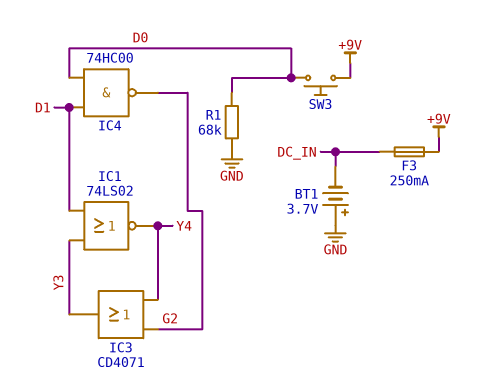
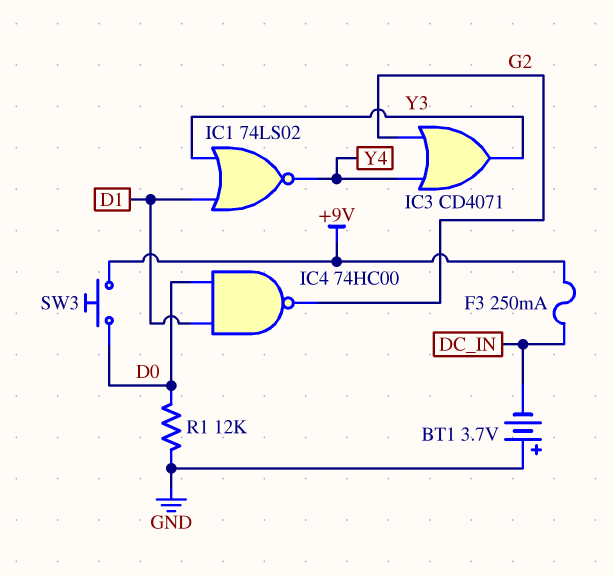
R1: 68k (D0, GND) -> 12k (D0, GND)

